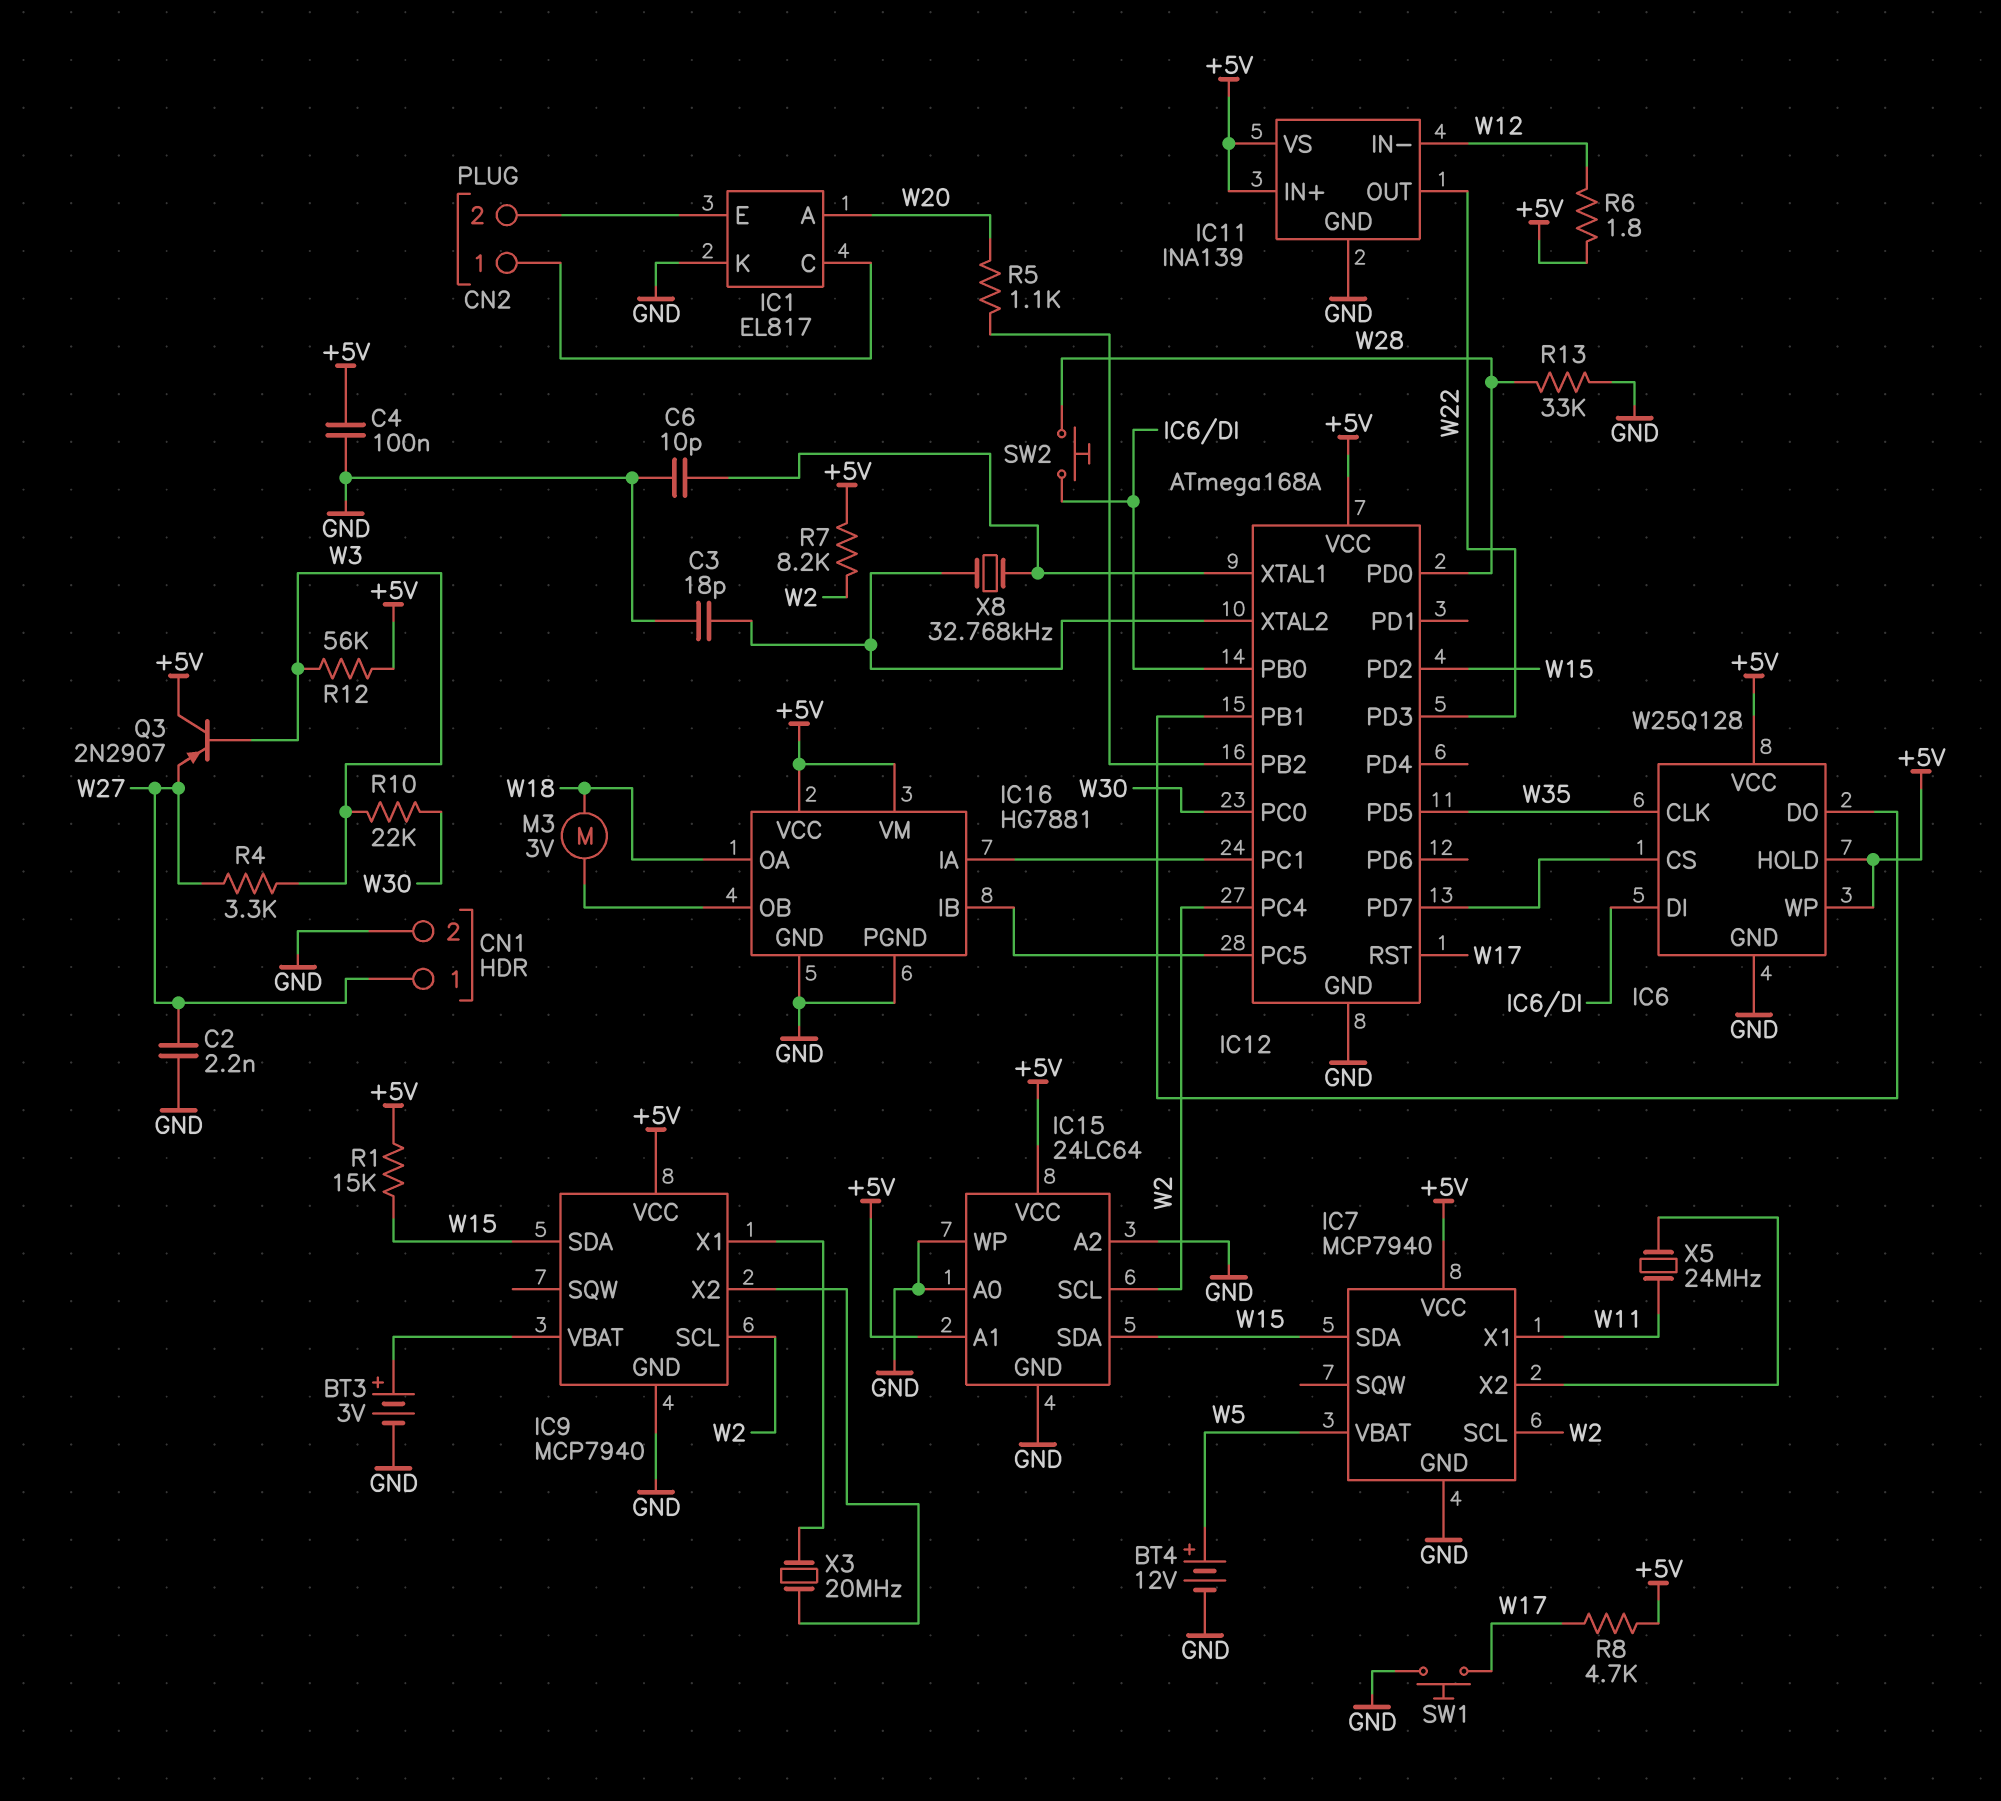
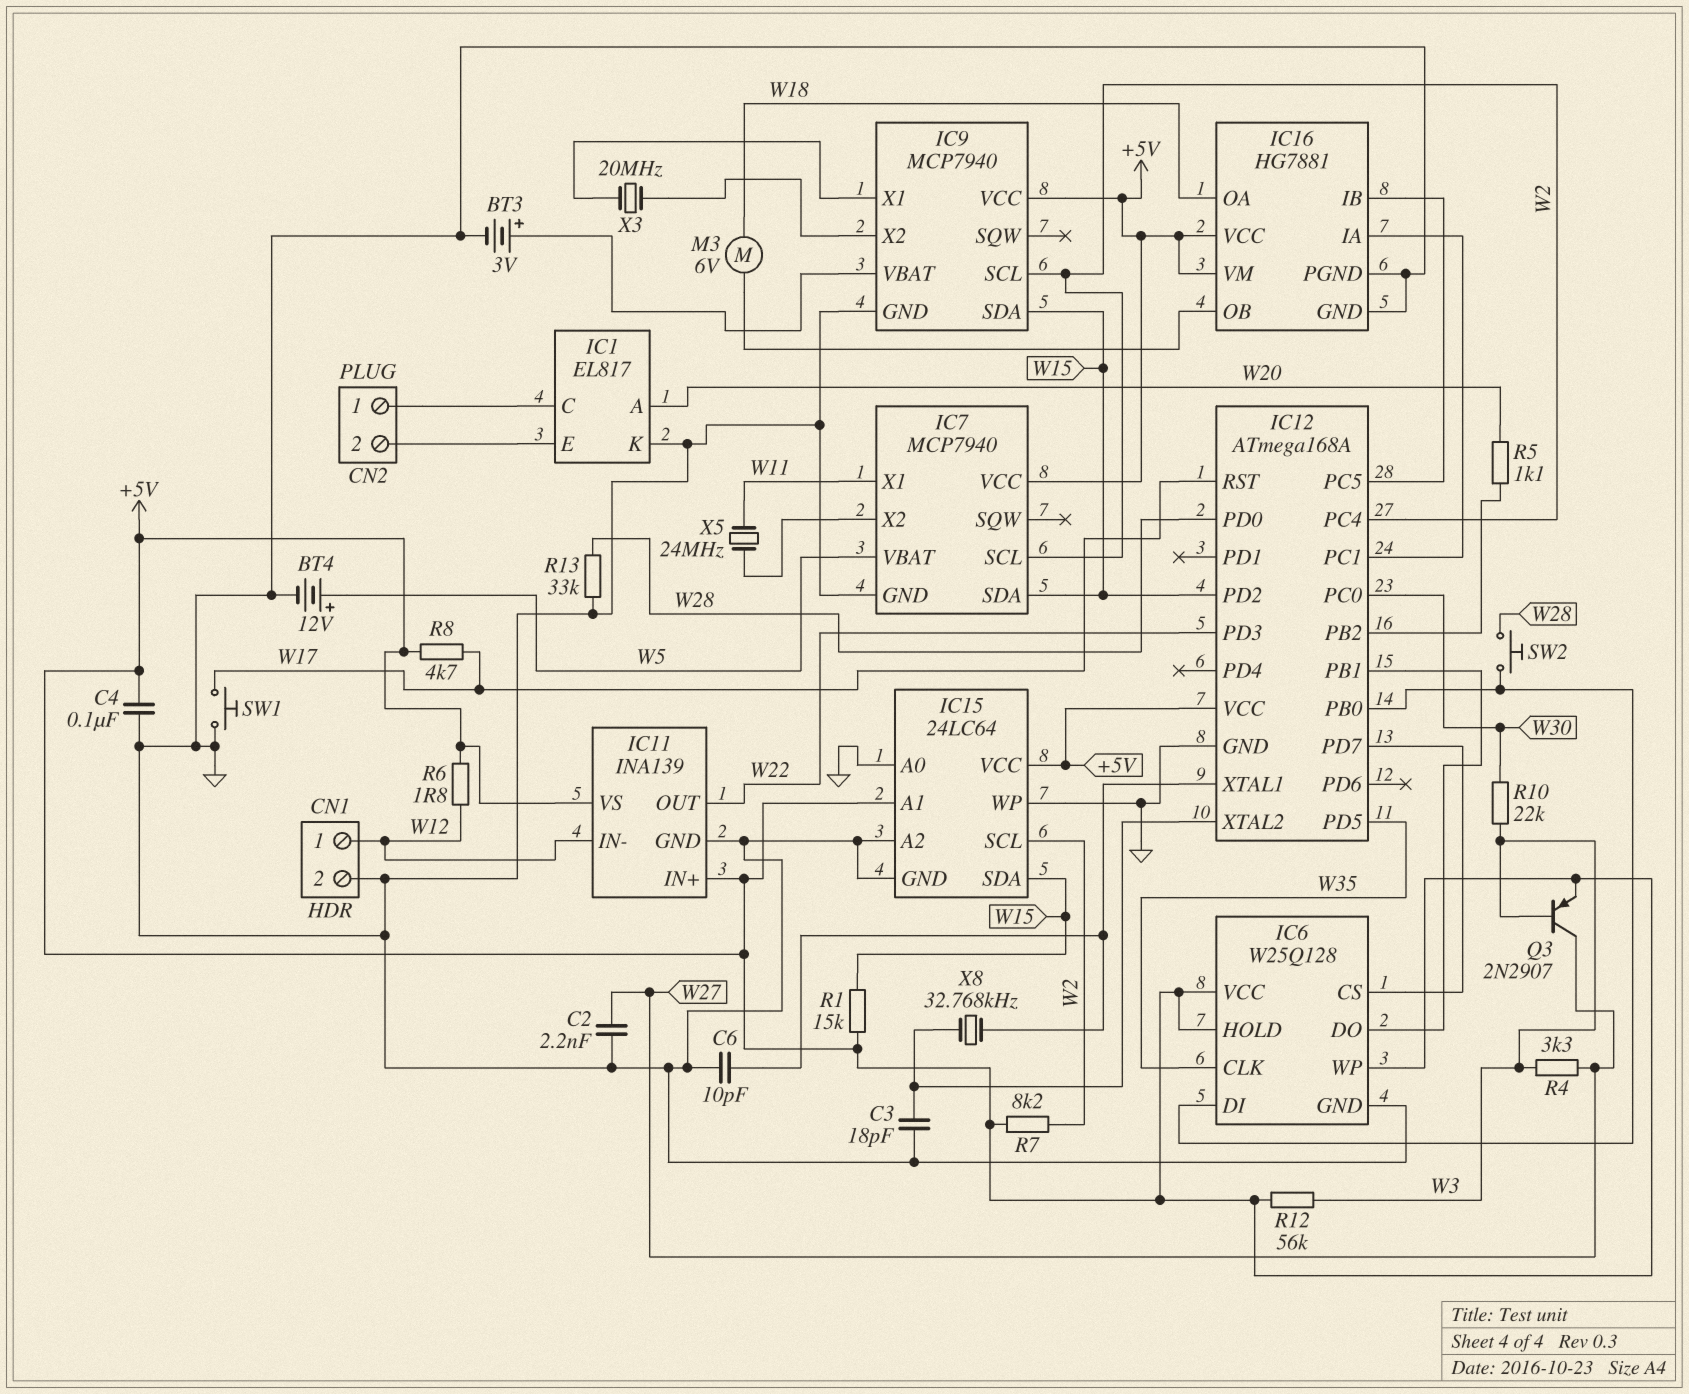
CN1 pin 1: W27 -> W12
M3: motor 3V (IC16/OB, W18) -> motor 6V (IC16/OB, W18)
Q3: PNP 2N2907 (B W3, C +5V, E W27) -> PNP 2N2907 (B W3, C W27, E +5V)

